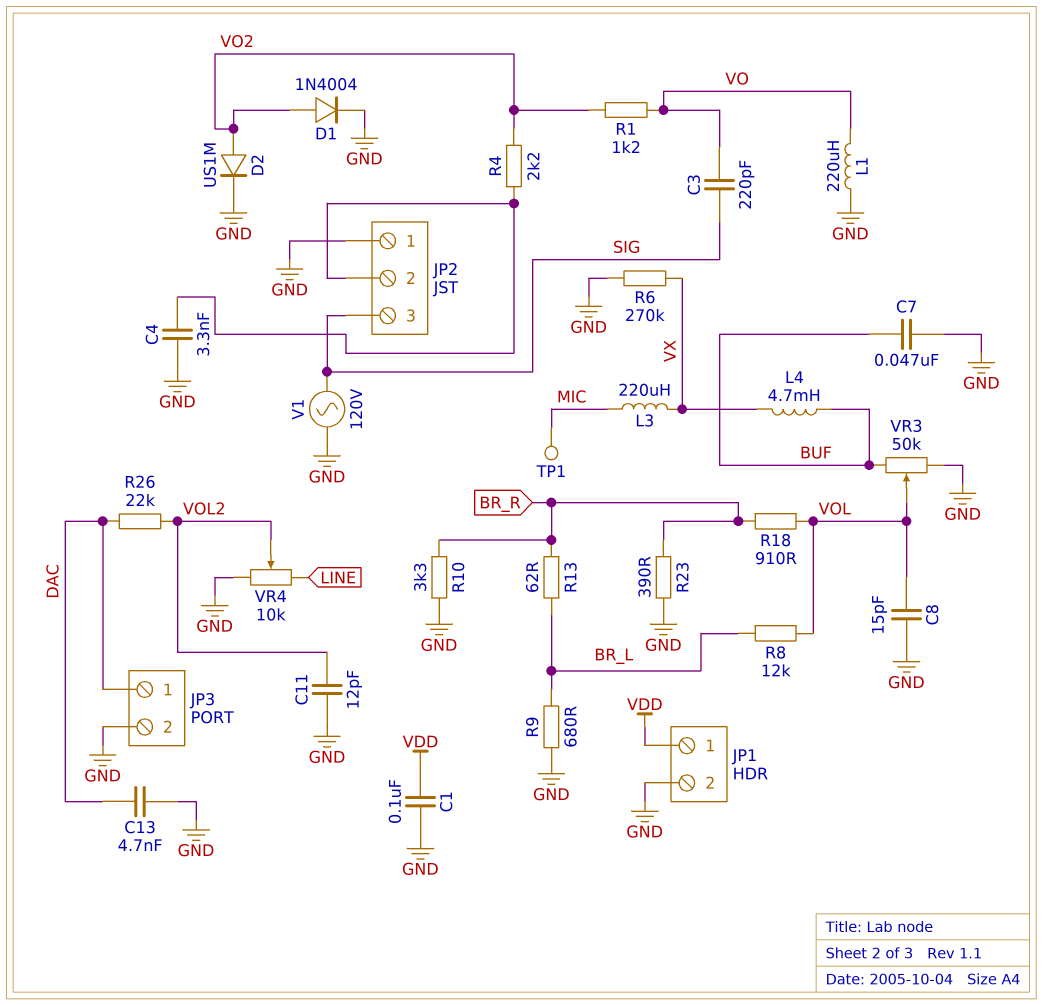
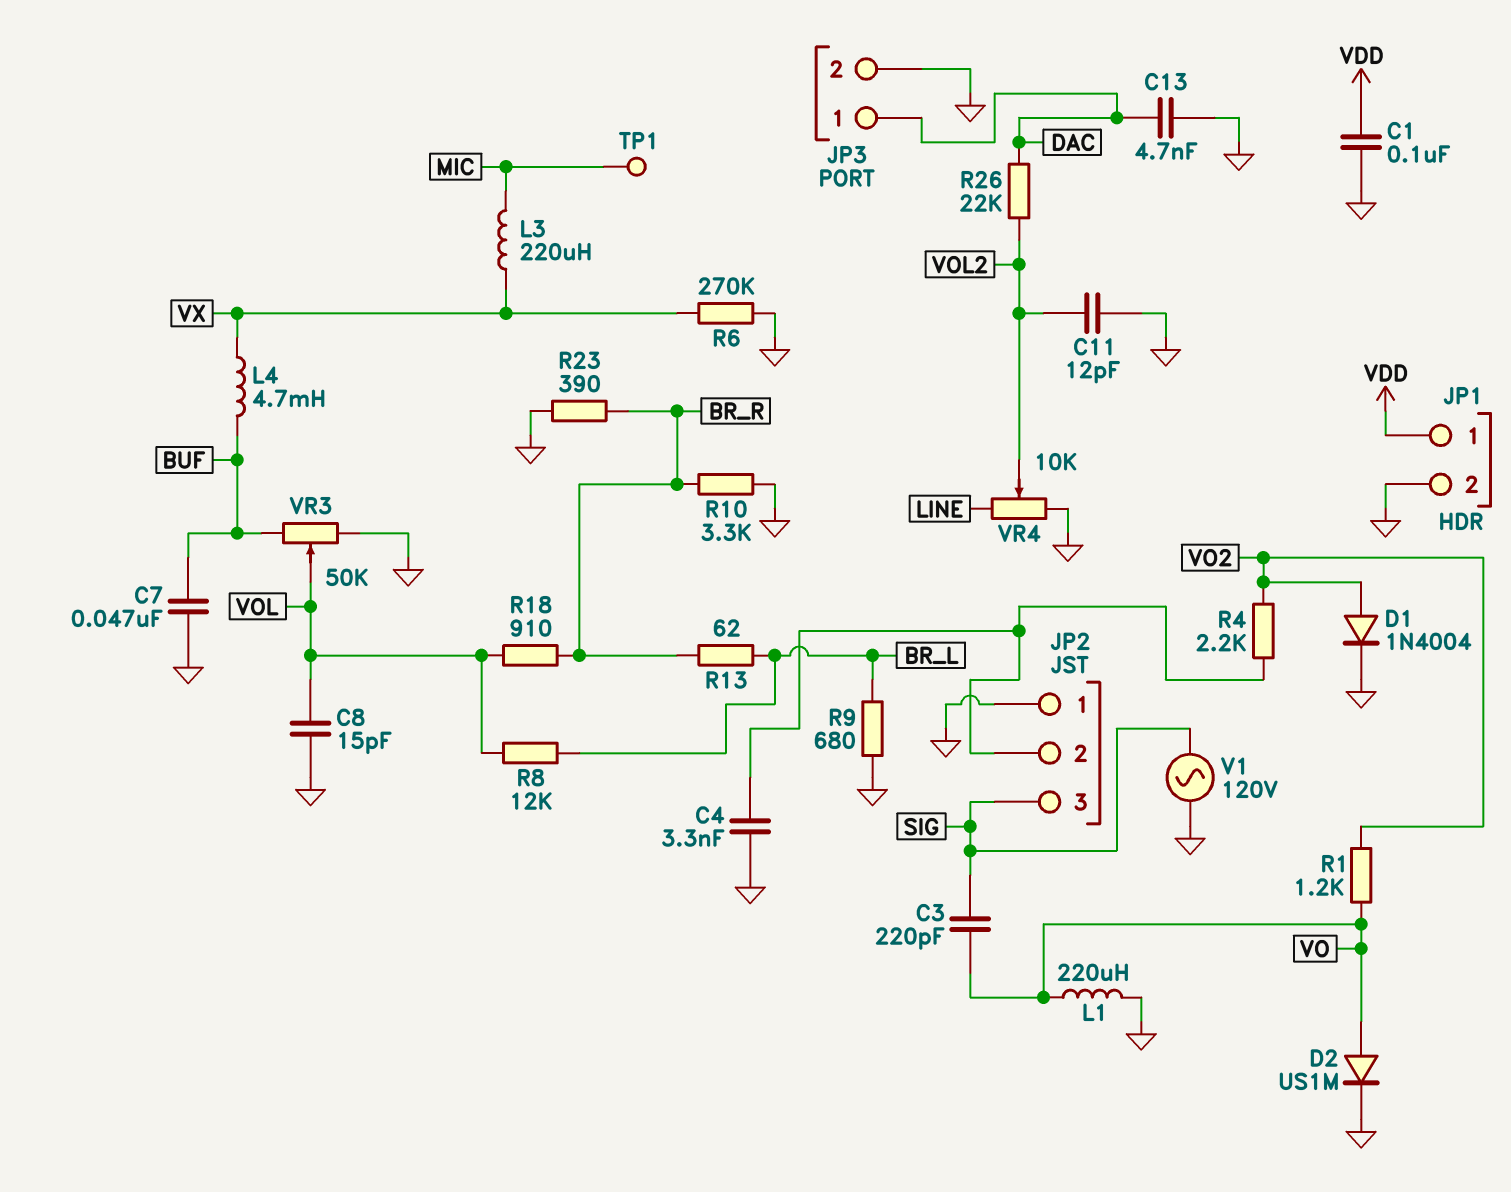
D2: diode US1M (A VO2, K GND) -> diode US1M (A VO, K GND)

